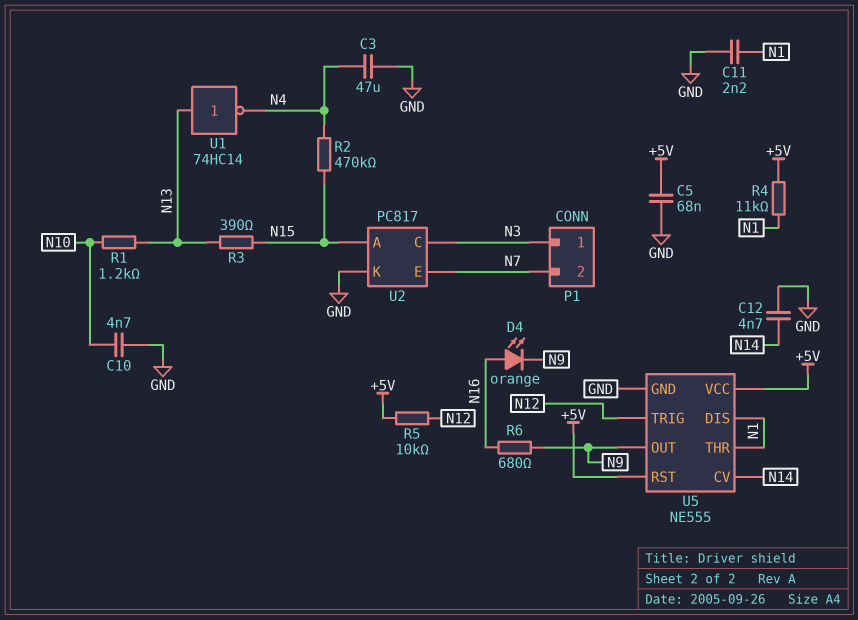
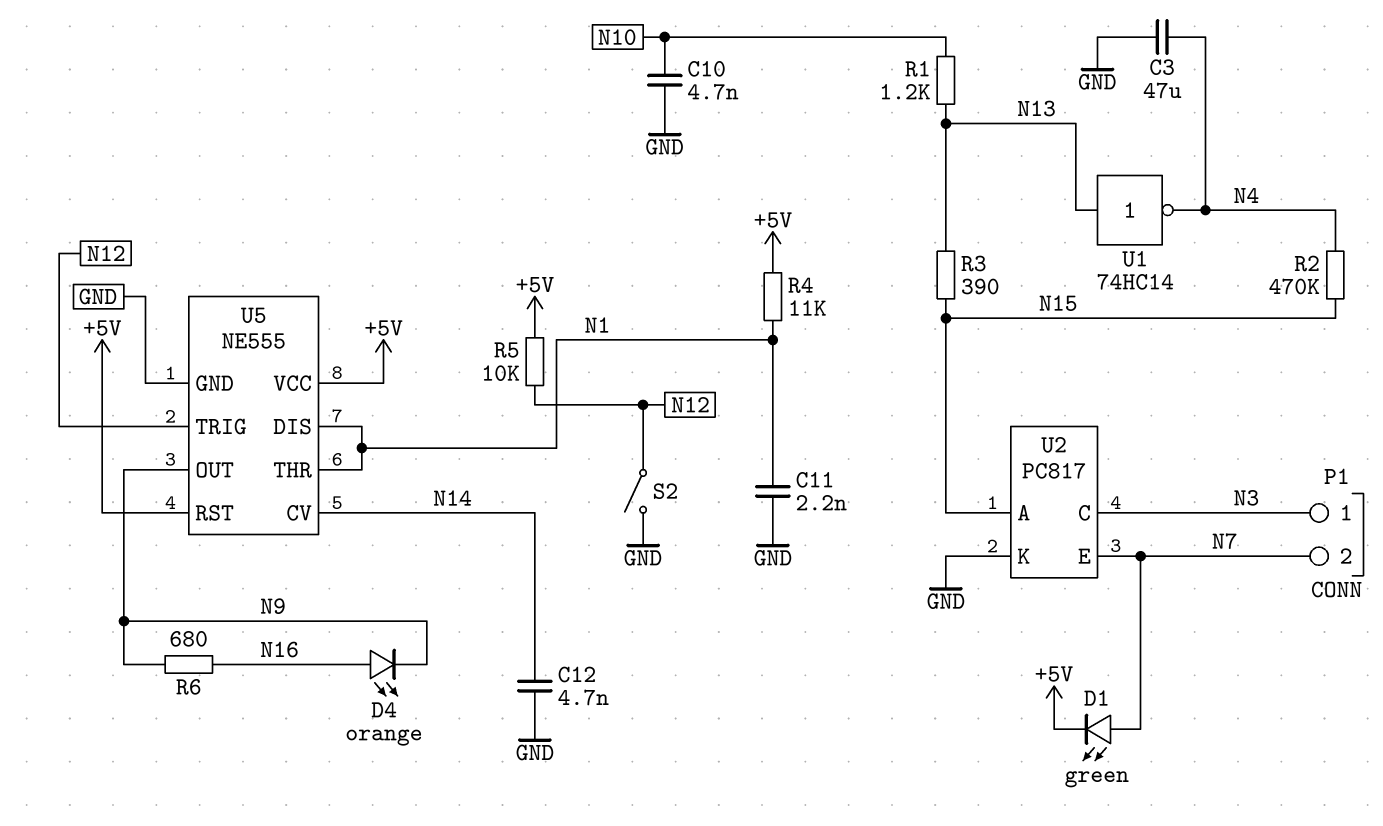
C5: 68nF (+5V, GND) -> none
D1: none -> LED green (A N7, K +5V)
S2: none -> switch (GND, N12)

